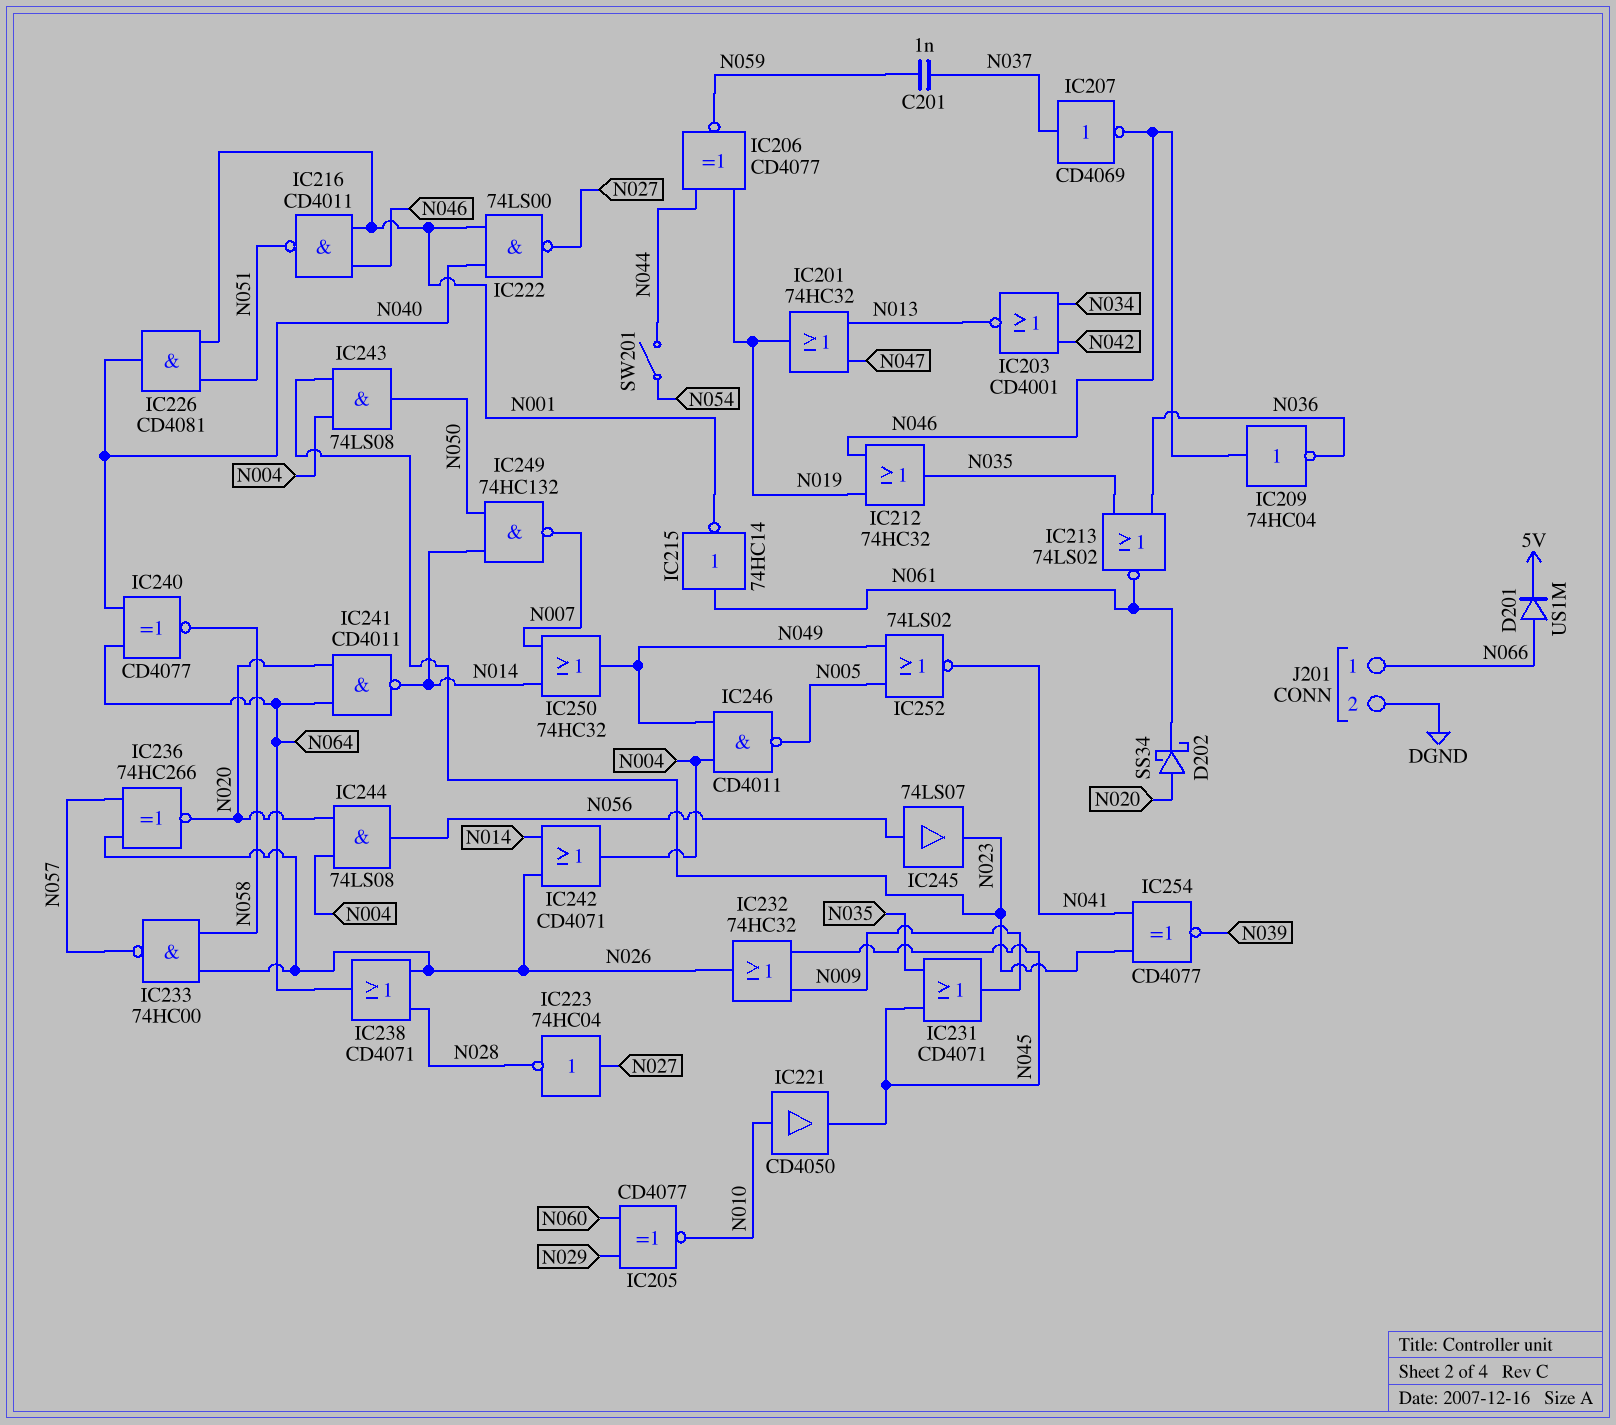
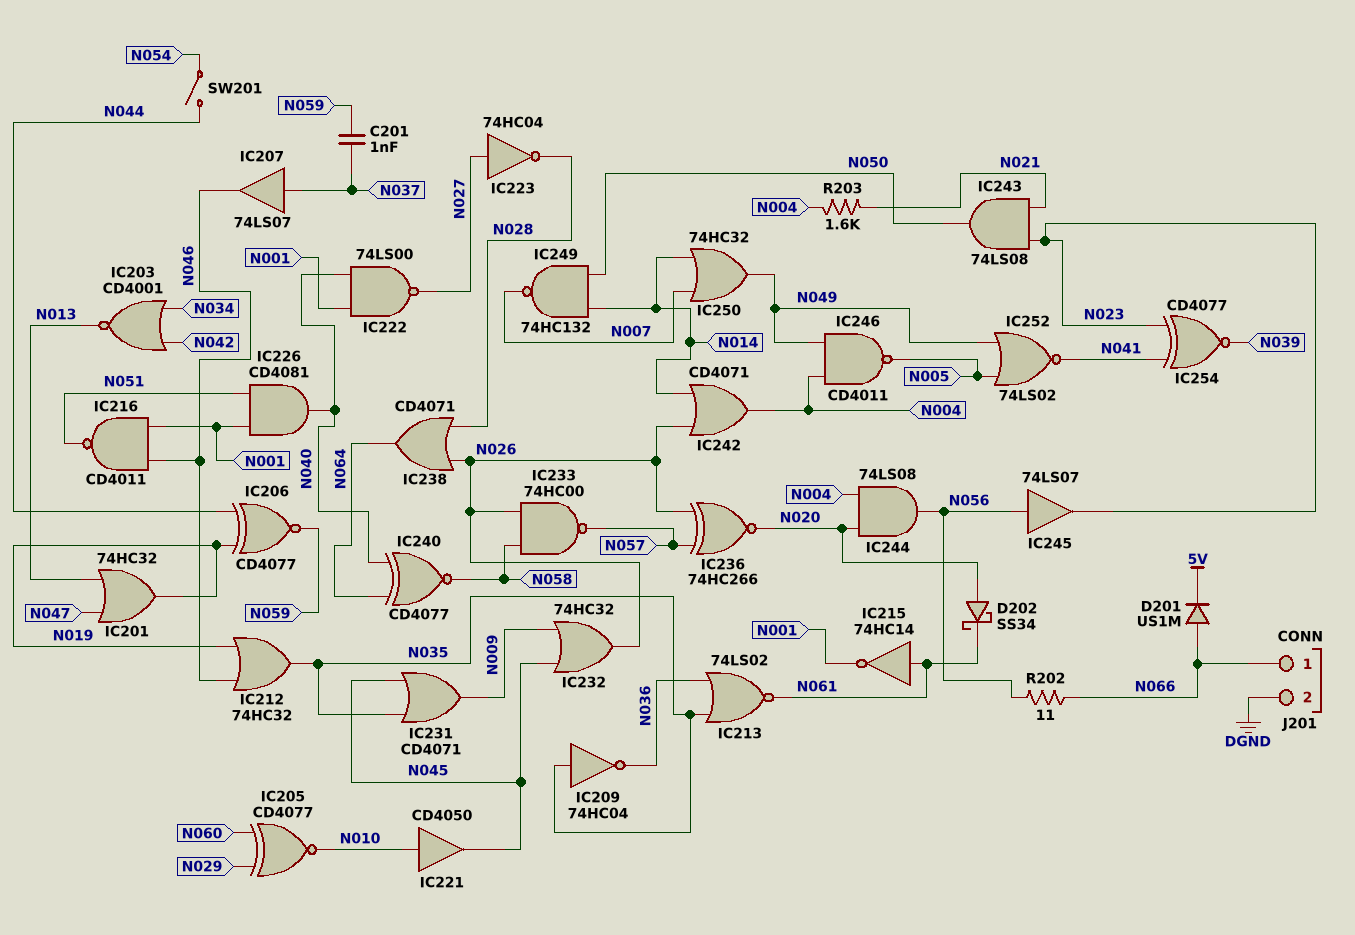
IC207: NOT CD4069 (in N037, out N046) -> buffer 74LS07 (in N037, out N046)
IC209: NOT 74HC04 (in N046, out N036) -> NOT 74HC04 (in N035, out N036)
IC241: NAND CD4011 (in N020, in N064, out N014) -> none
IC243: AND 74LS08 (in N004, in N023, out N050) -> AND 74LS08 (in N021, in N023, out N050)
R202: none -> 11 (N056, N066)
R203: none -> 1.6k (N004, N021)

